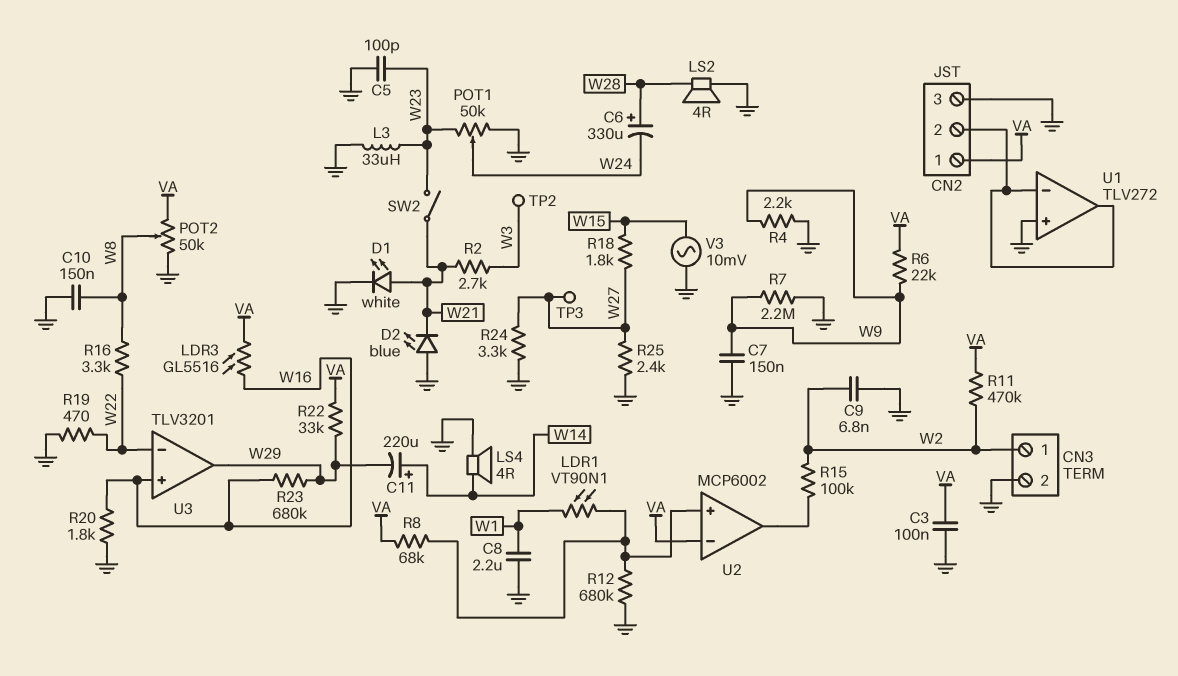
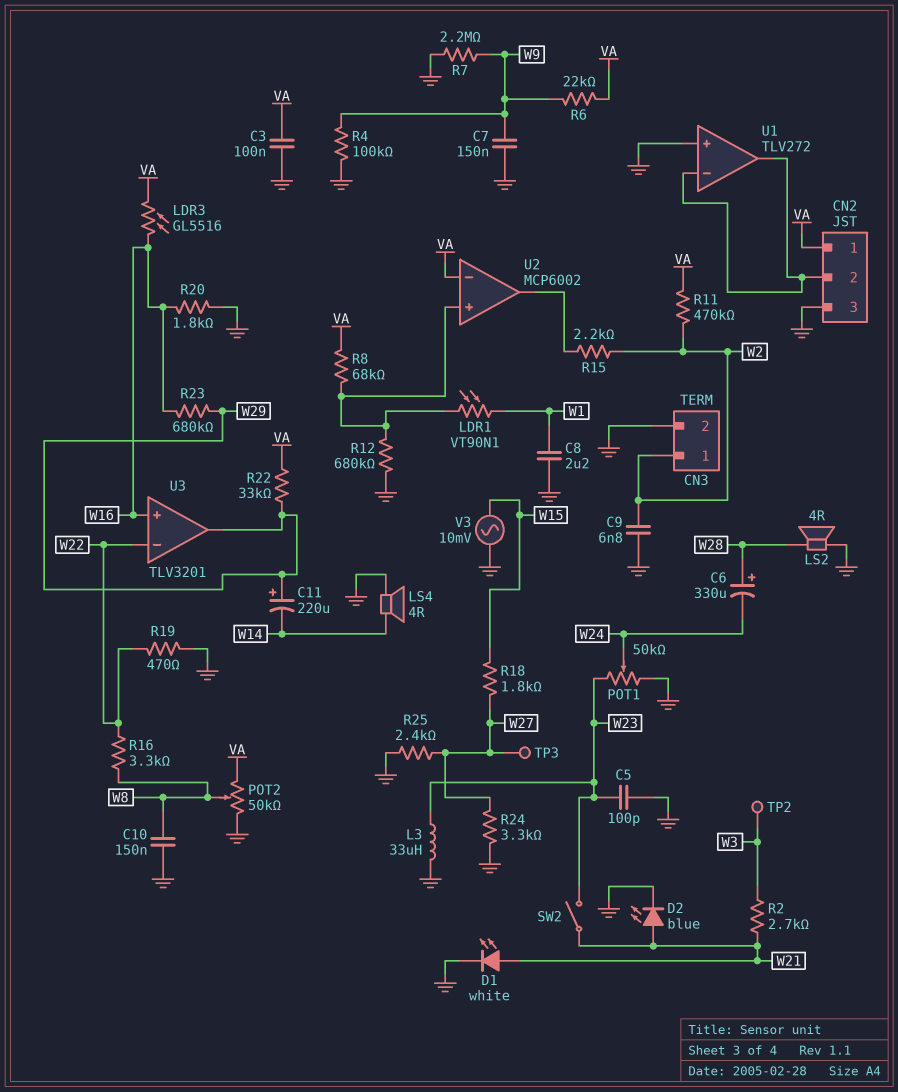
C11: 220uF (plus W14, minus W29) -> 220uF (plus W29, minus W14)
D2: LED blue (A GND, K W21) -> LED blue (A W21, K GND)
R4: 2.2k (GND, W9) -> 100k (GND, W9)
R15: 100k (U2/out, W2) -> 2.2k (U2/out, W2)

